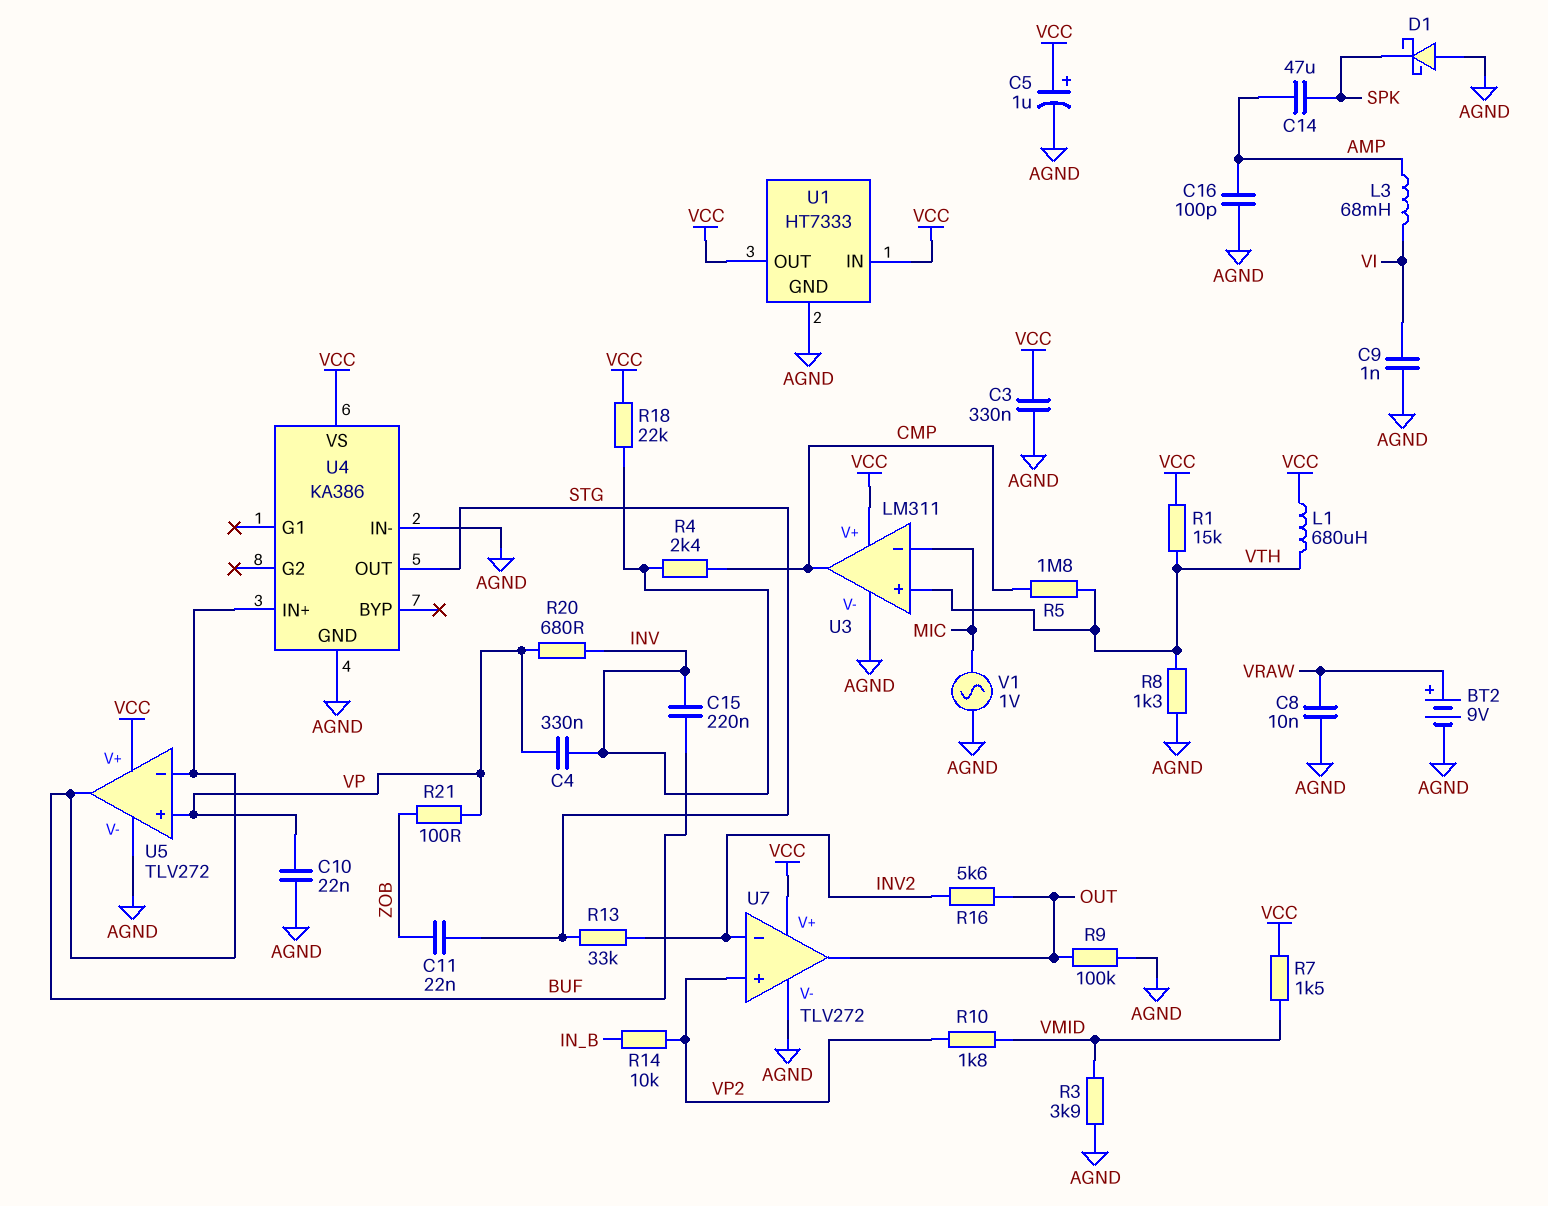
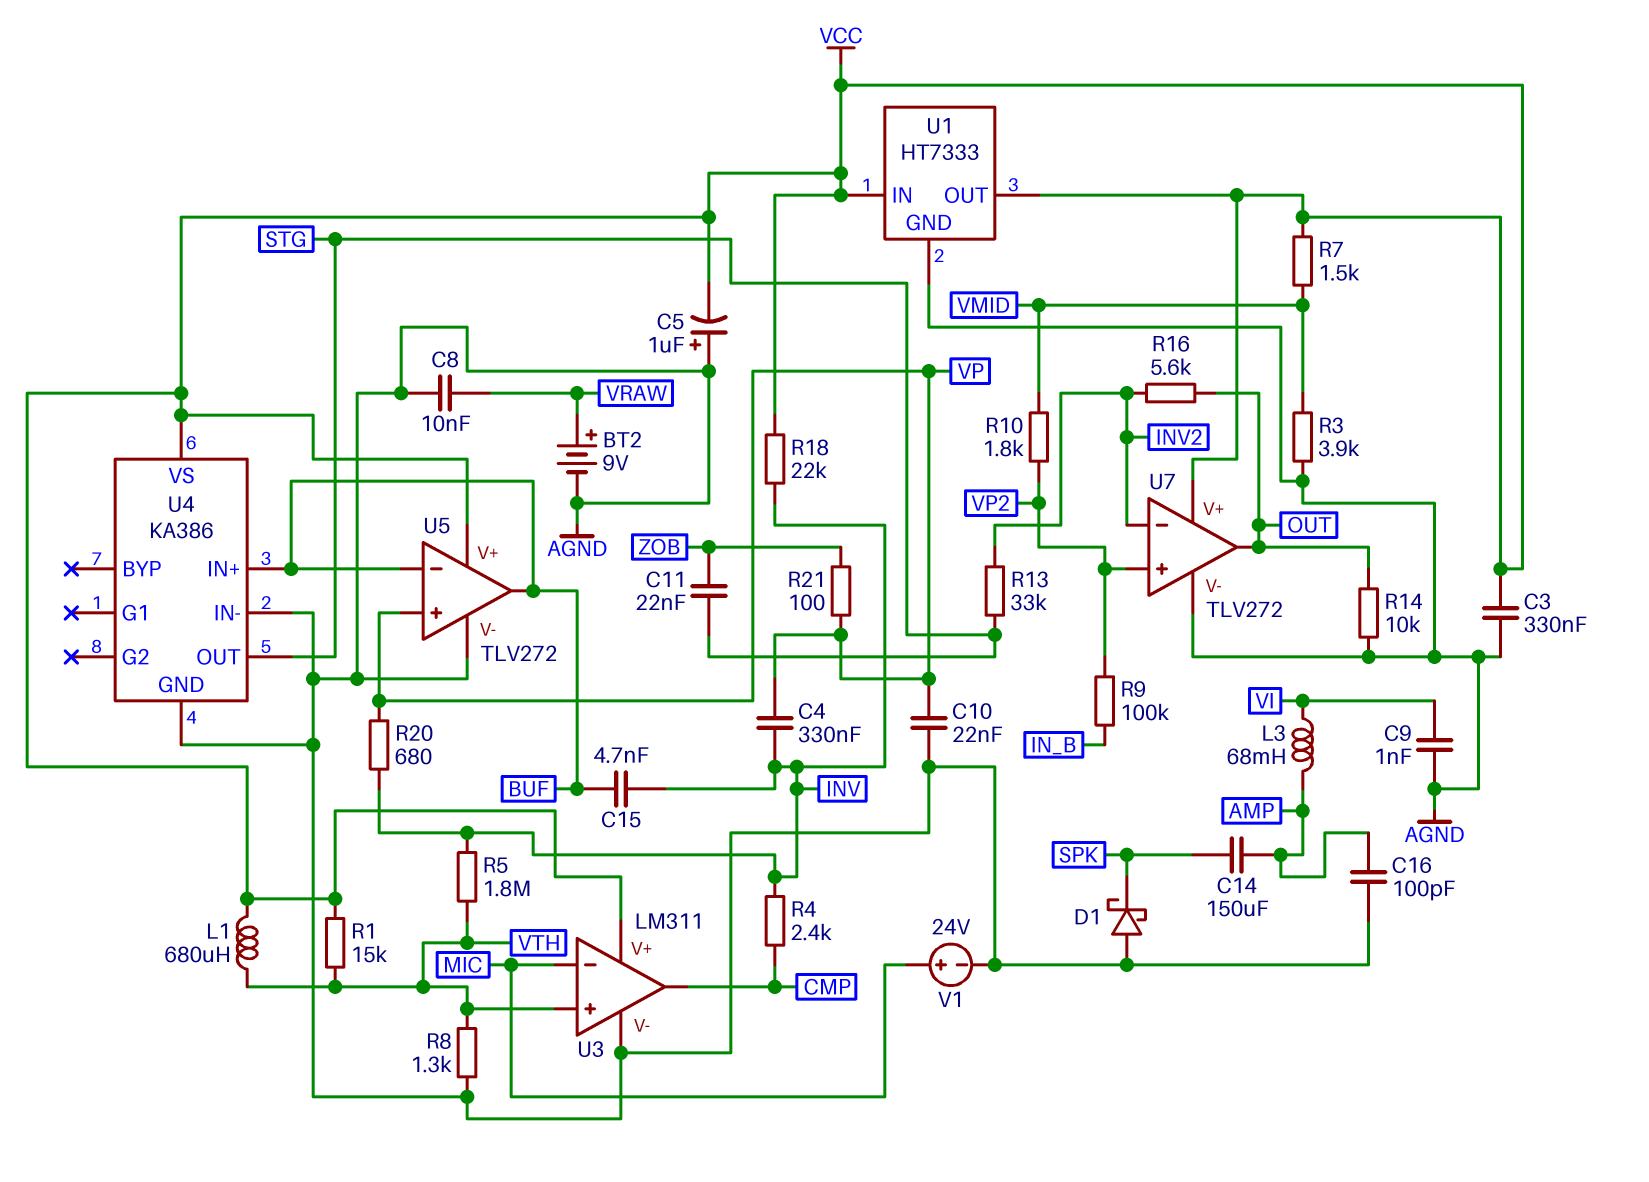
C5: 1uF (plus VCC, minus AGND) -> 1uF (plus AGND, minus VCC)
C14: 47uF (AMP, SPK) -> 150uF (AMP, SPK)
C15: 220nF (BUF, INV) -> 4.7nF (BUF, INV)
R5: 1.8M (CMP, VTH) -> 1.8M (INV, VTH)
R9: 100k (AGND, OUT) -> 100k (IN_B, VP2)
R14: 10k (IN_B, VP2) -> 10k (AGND, OUT)
V1: AC 1V (AGND, MIC) -> 24V (plus MIC, minus AGND)

